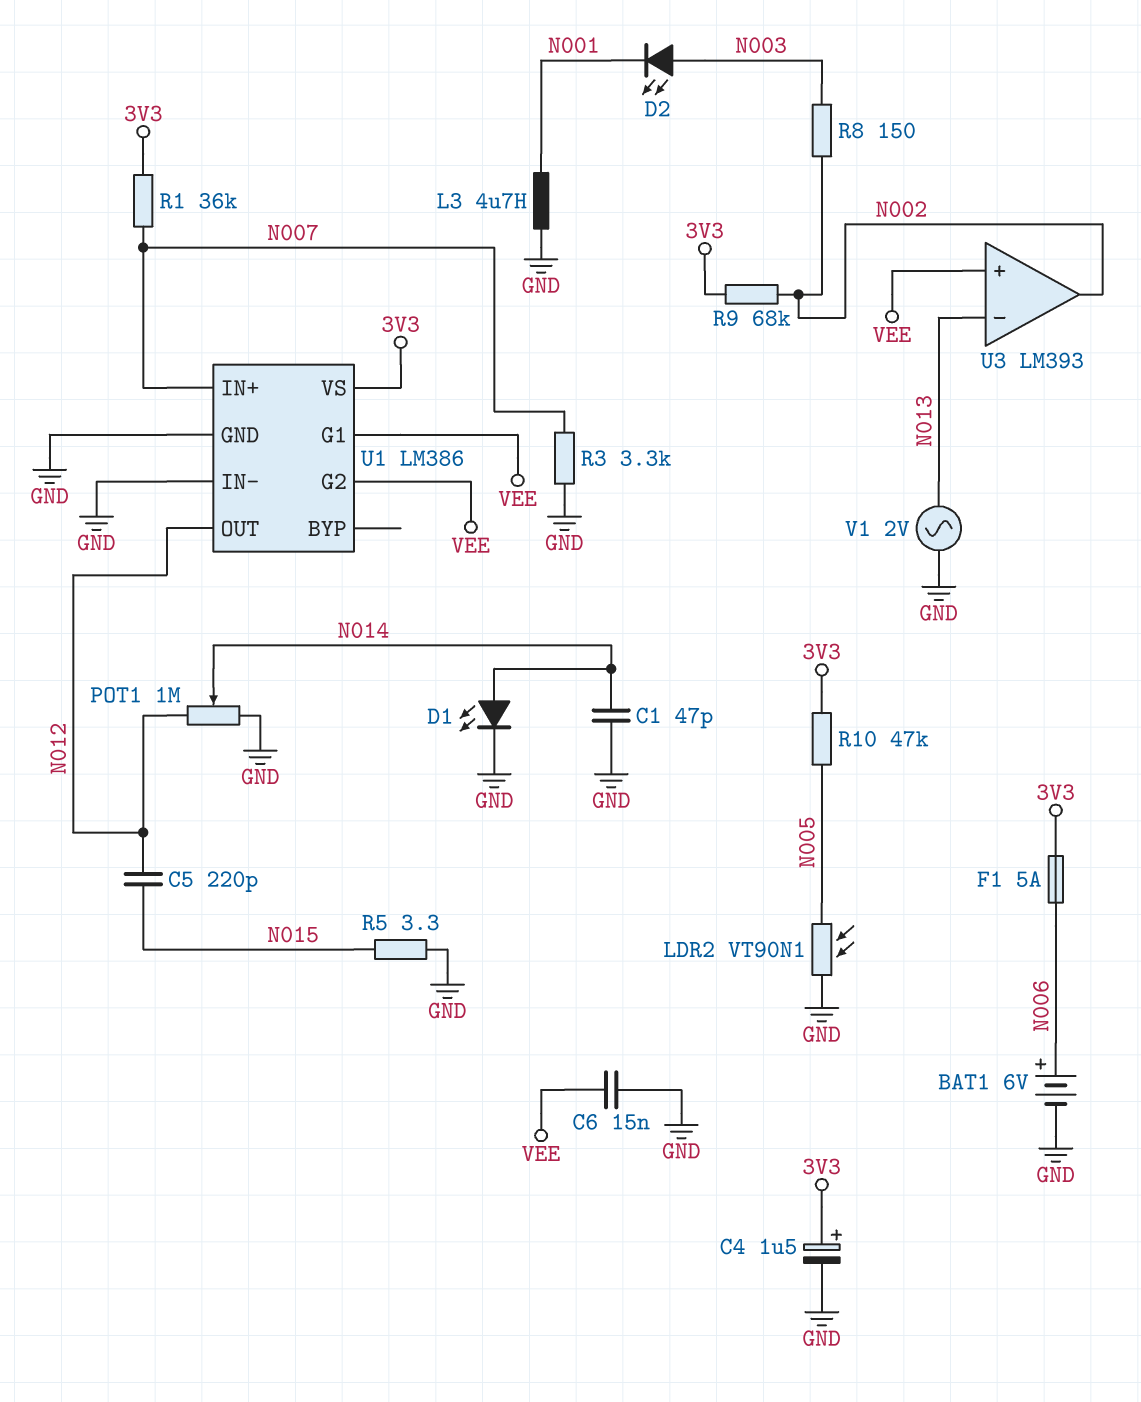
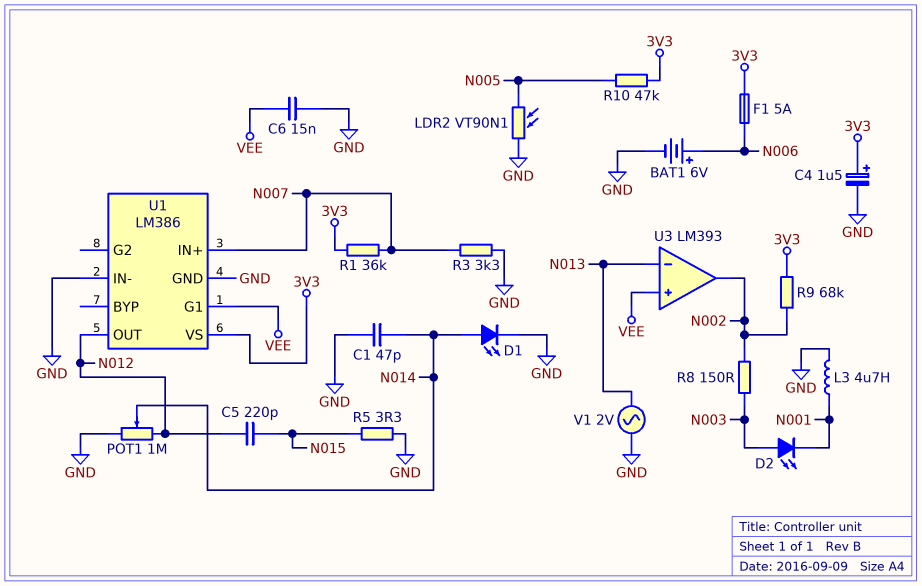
U1 pin G2: VEE -> none

